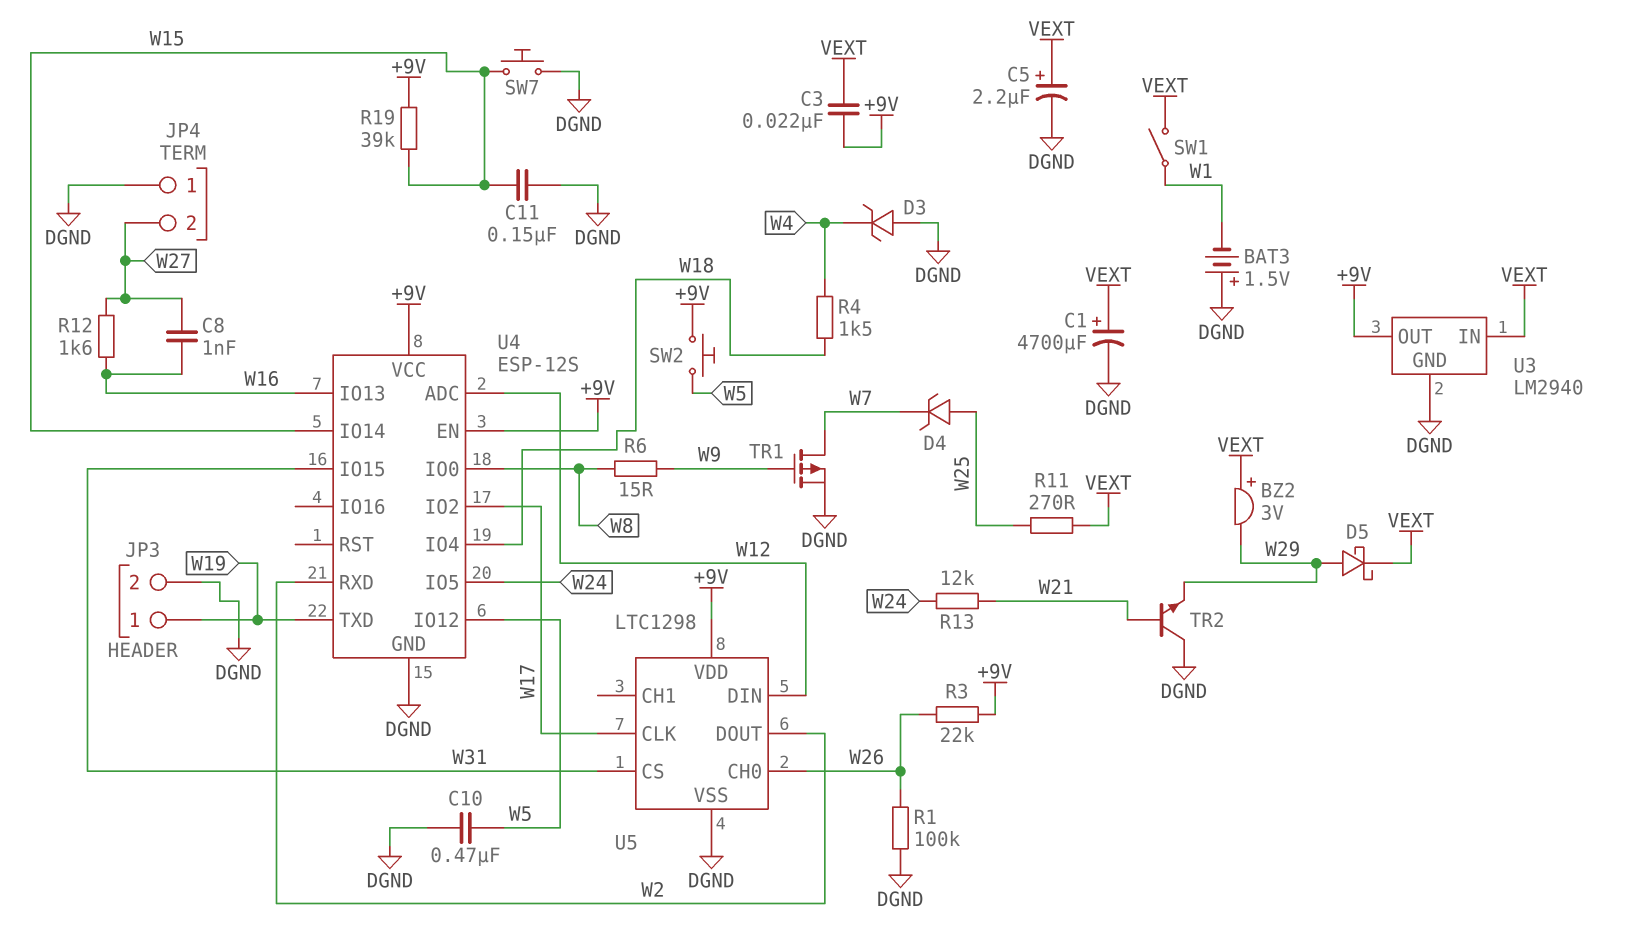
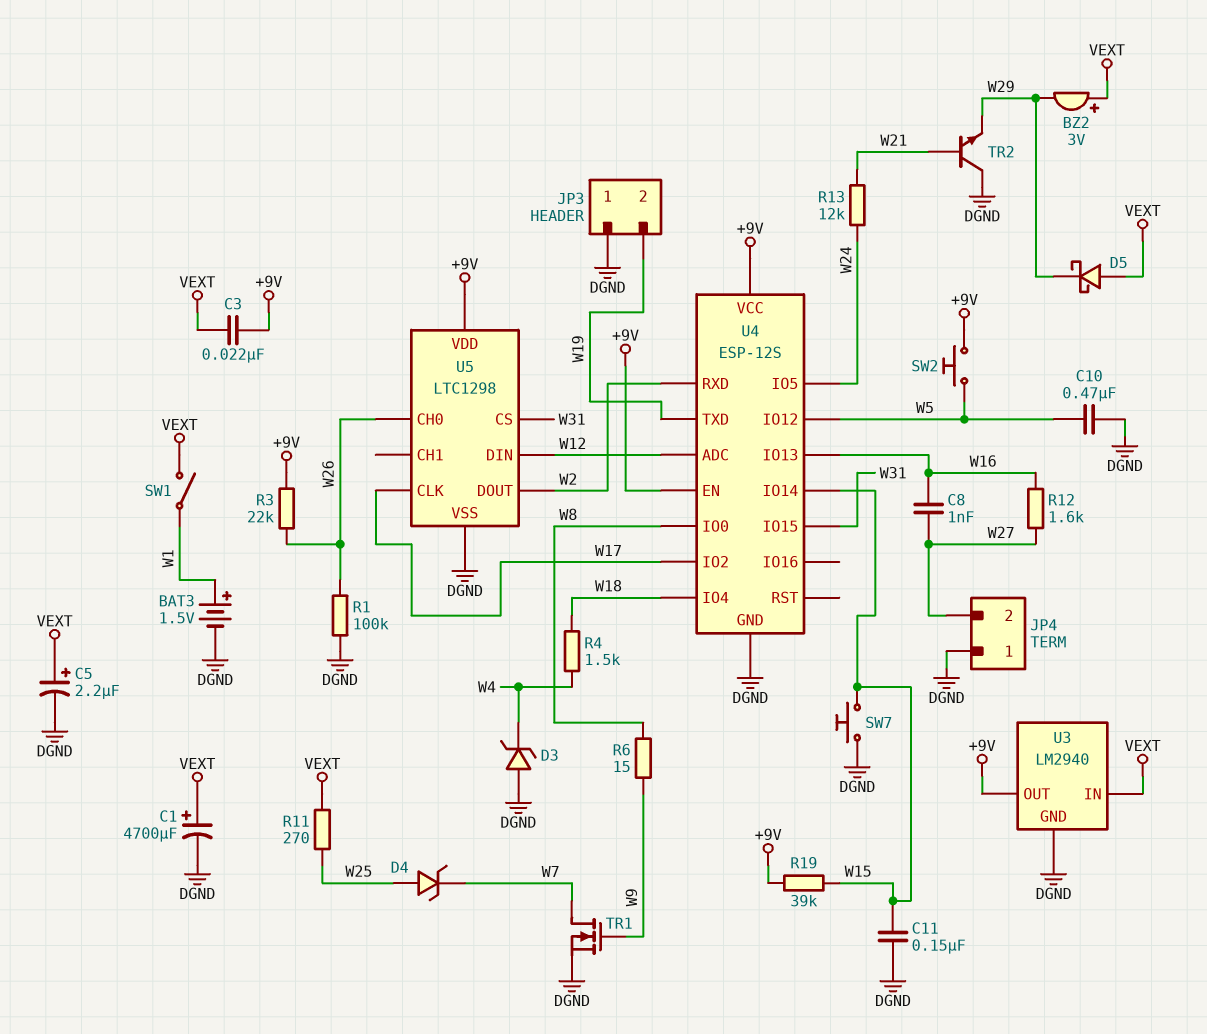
BAT3: 1.5V (plus DGND, minus W1) -> 1.5V (plus W1, minus DGND)
D5: schottky (A W29, K VEXT) -> schottky (A VEXT, K W29)
JP3 pin 1: W19 -> DGND
JP3 pin 2: DGND -> W19
TR1: PMOS (G W9, D W7, S DGND) -> NMOS (G W9, D W7, S DGND)

